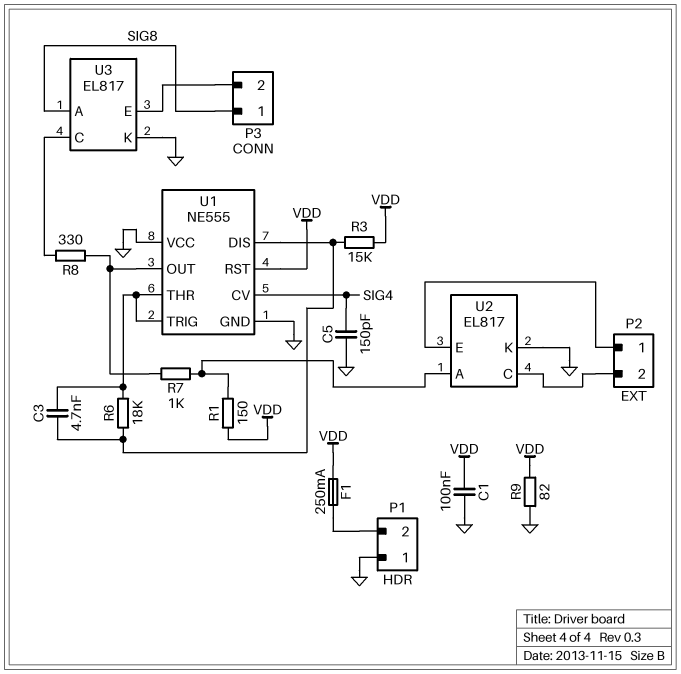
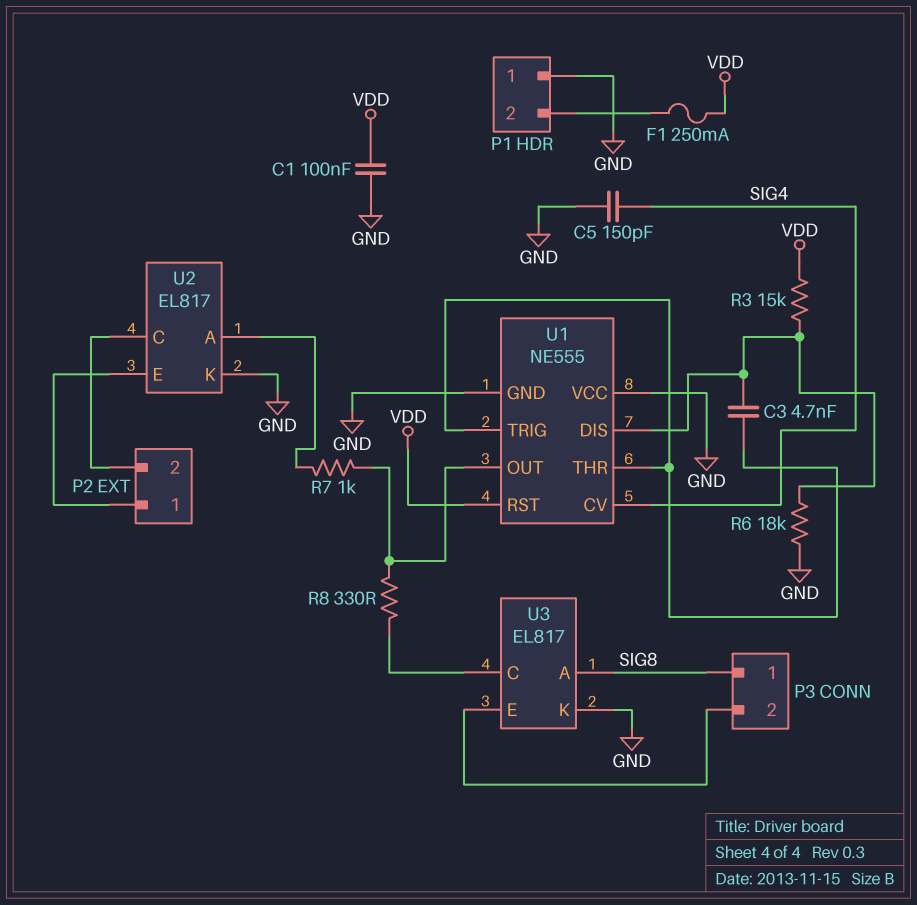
R1: 150 (U2/A, VDD) -> none
R6: 18k (U1/DIS, U1/THR) -> 18k (GND, U1/DIS)
R9: 82 (GND, VDD) -> none

